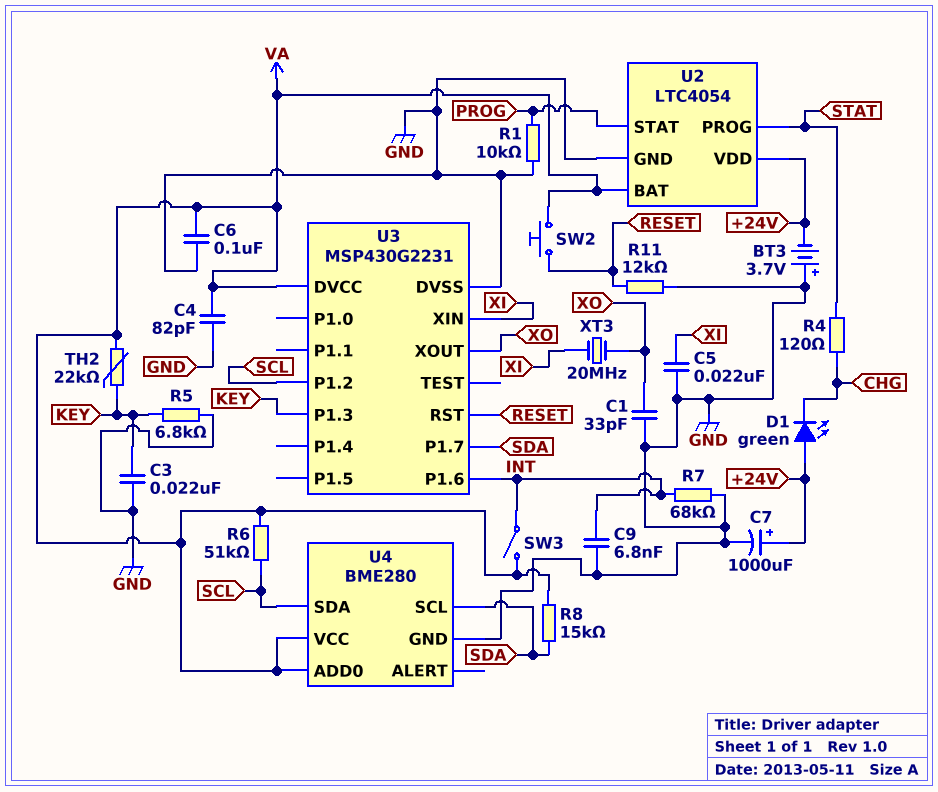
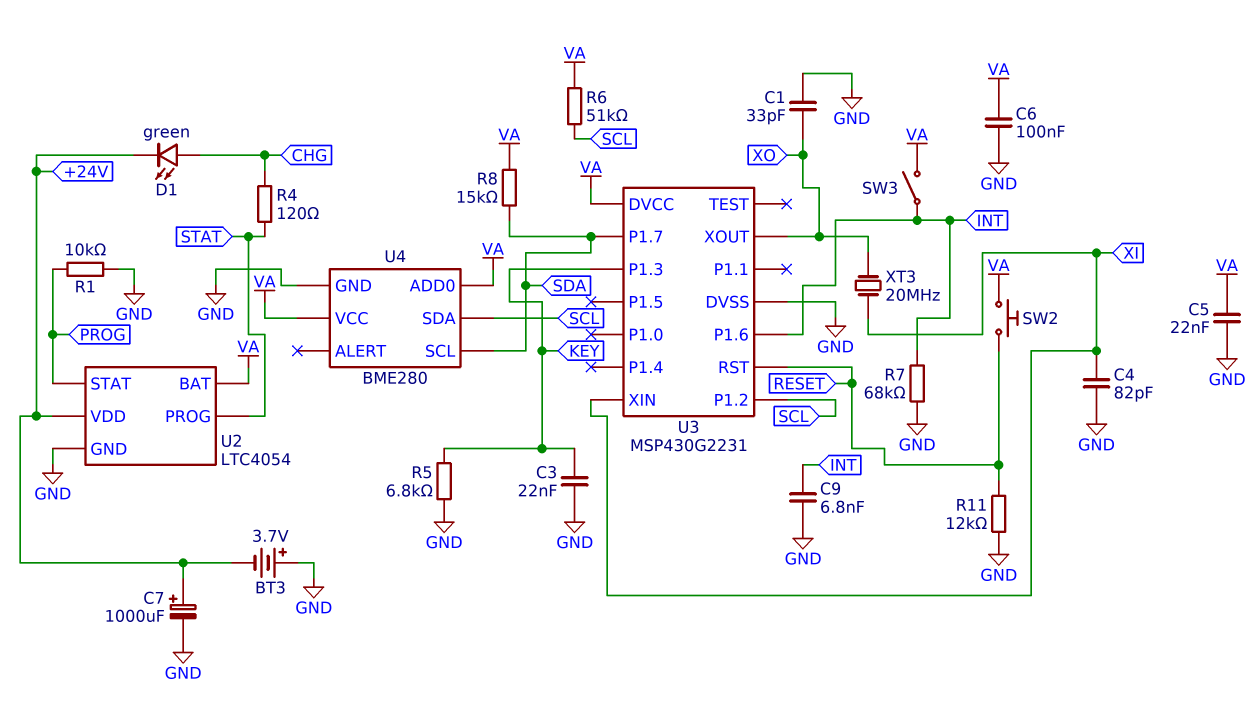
C4: 82pF (GND, VA) -> 82pF (GND, XI)
C5: 22nF (GND, XI) -> 22nF (GND, VA)
D1: LED green (A +24V, K CHG) -> LED green (A CHG, K +24V)
TH2: 22k (KEY, VA) -> none

